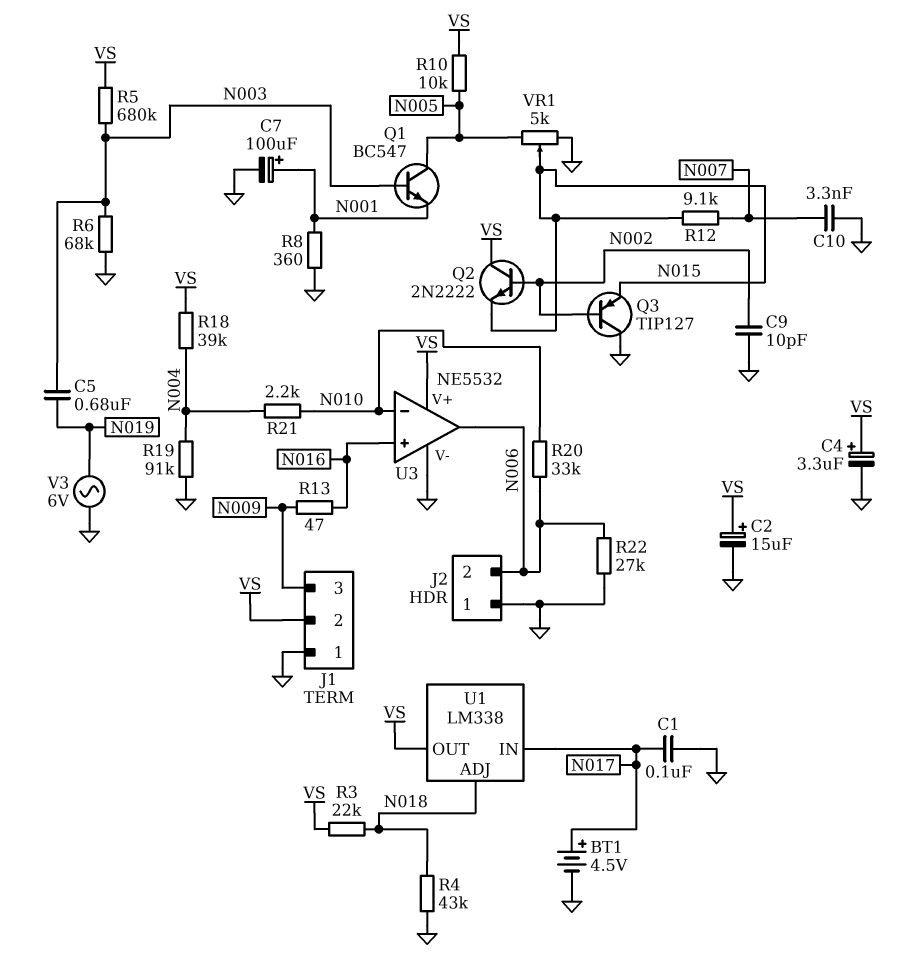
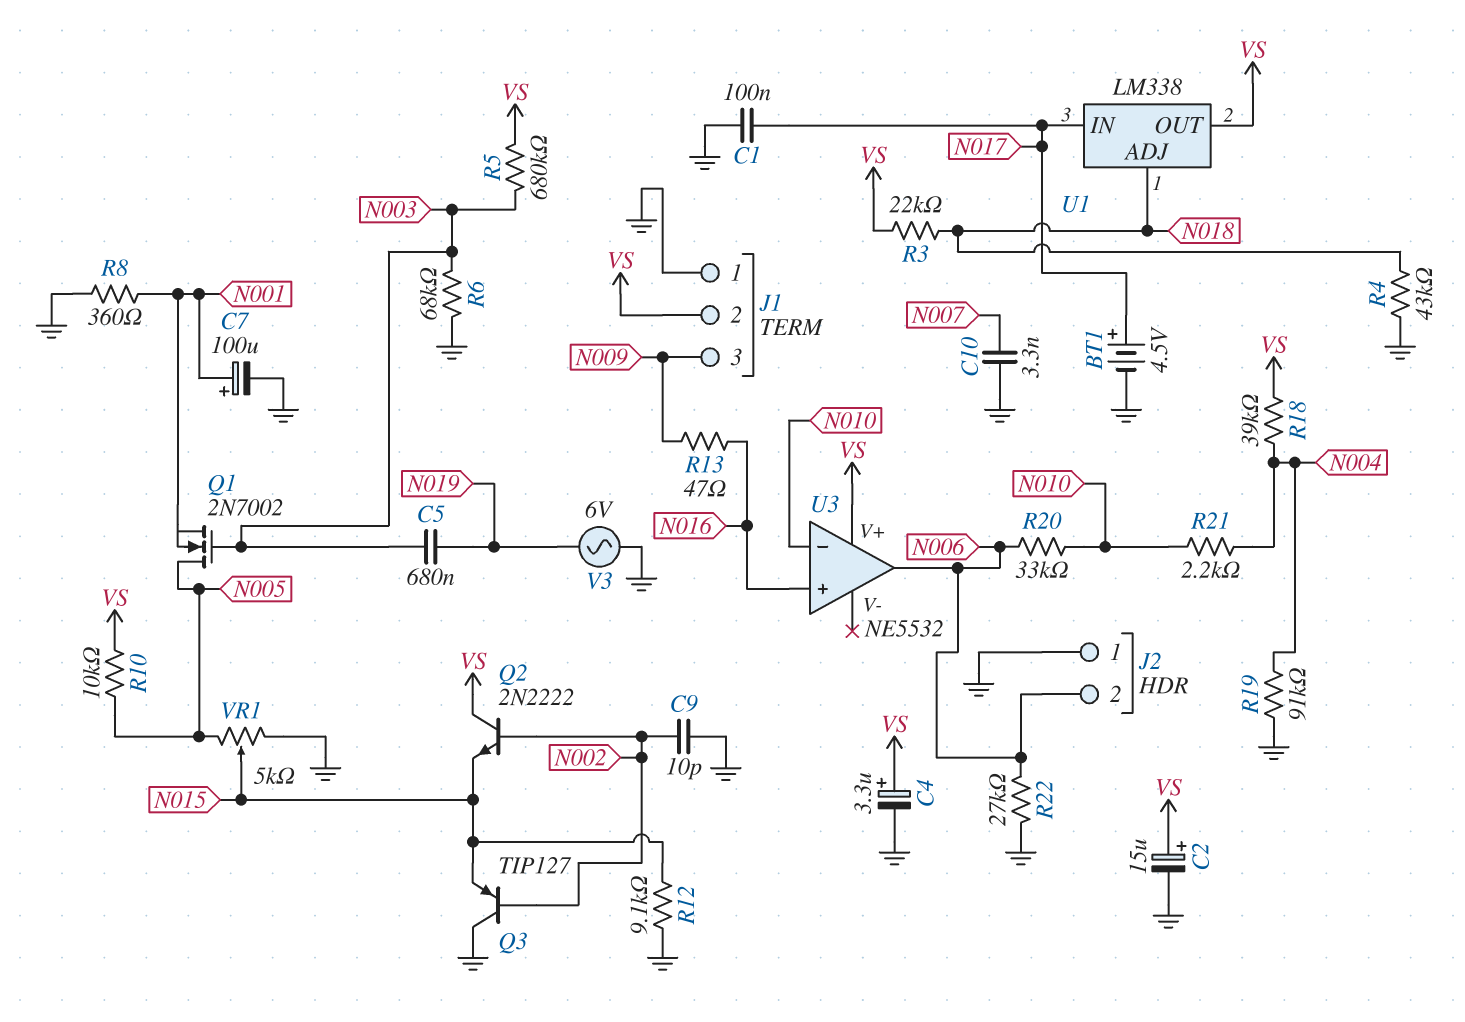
Q1: NPN BC547 (B N003, C N005, E N001) -> NMOS 2N7002 (G N003, D N005, S N001)
R12: 9.1k (N007, N015) -> 9.1k (GND, N015)
U3 pin V-: GND -> none

